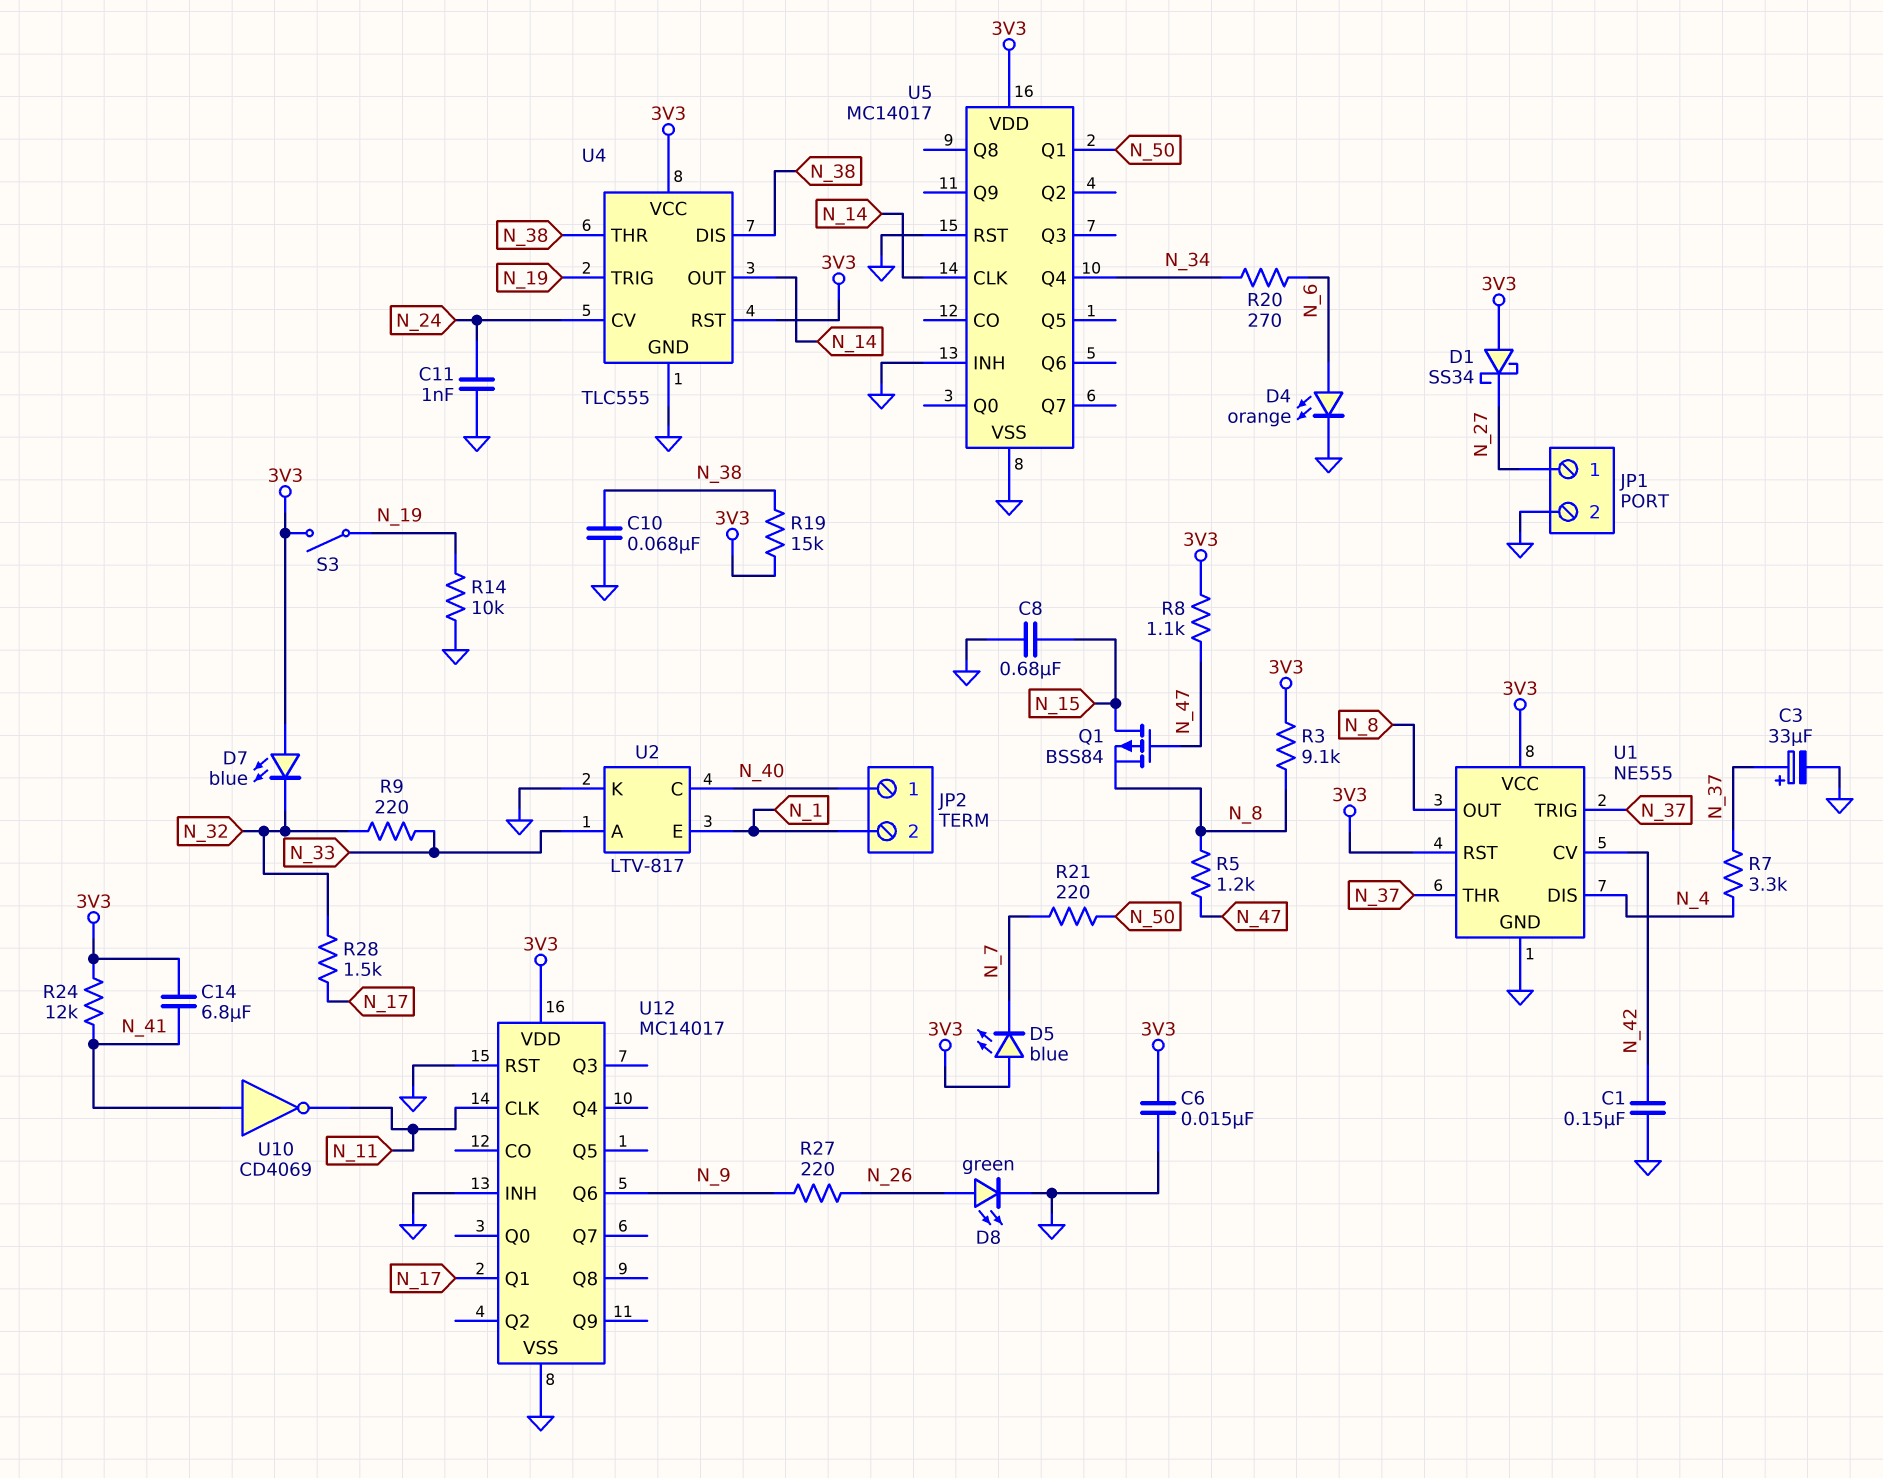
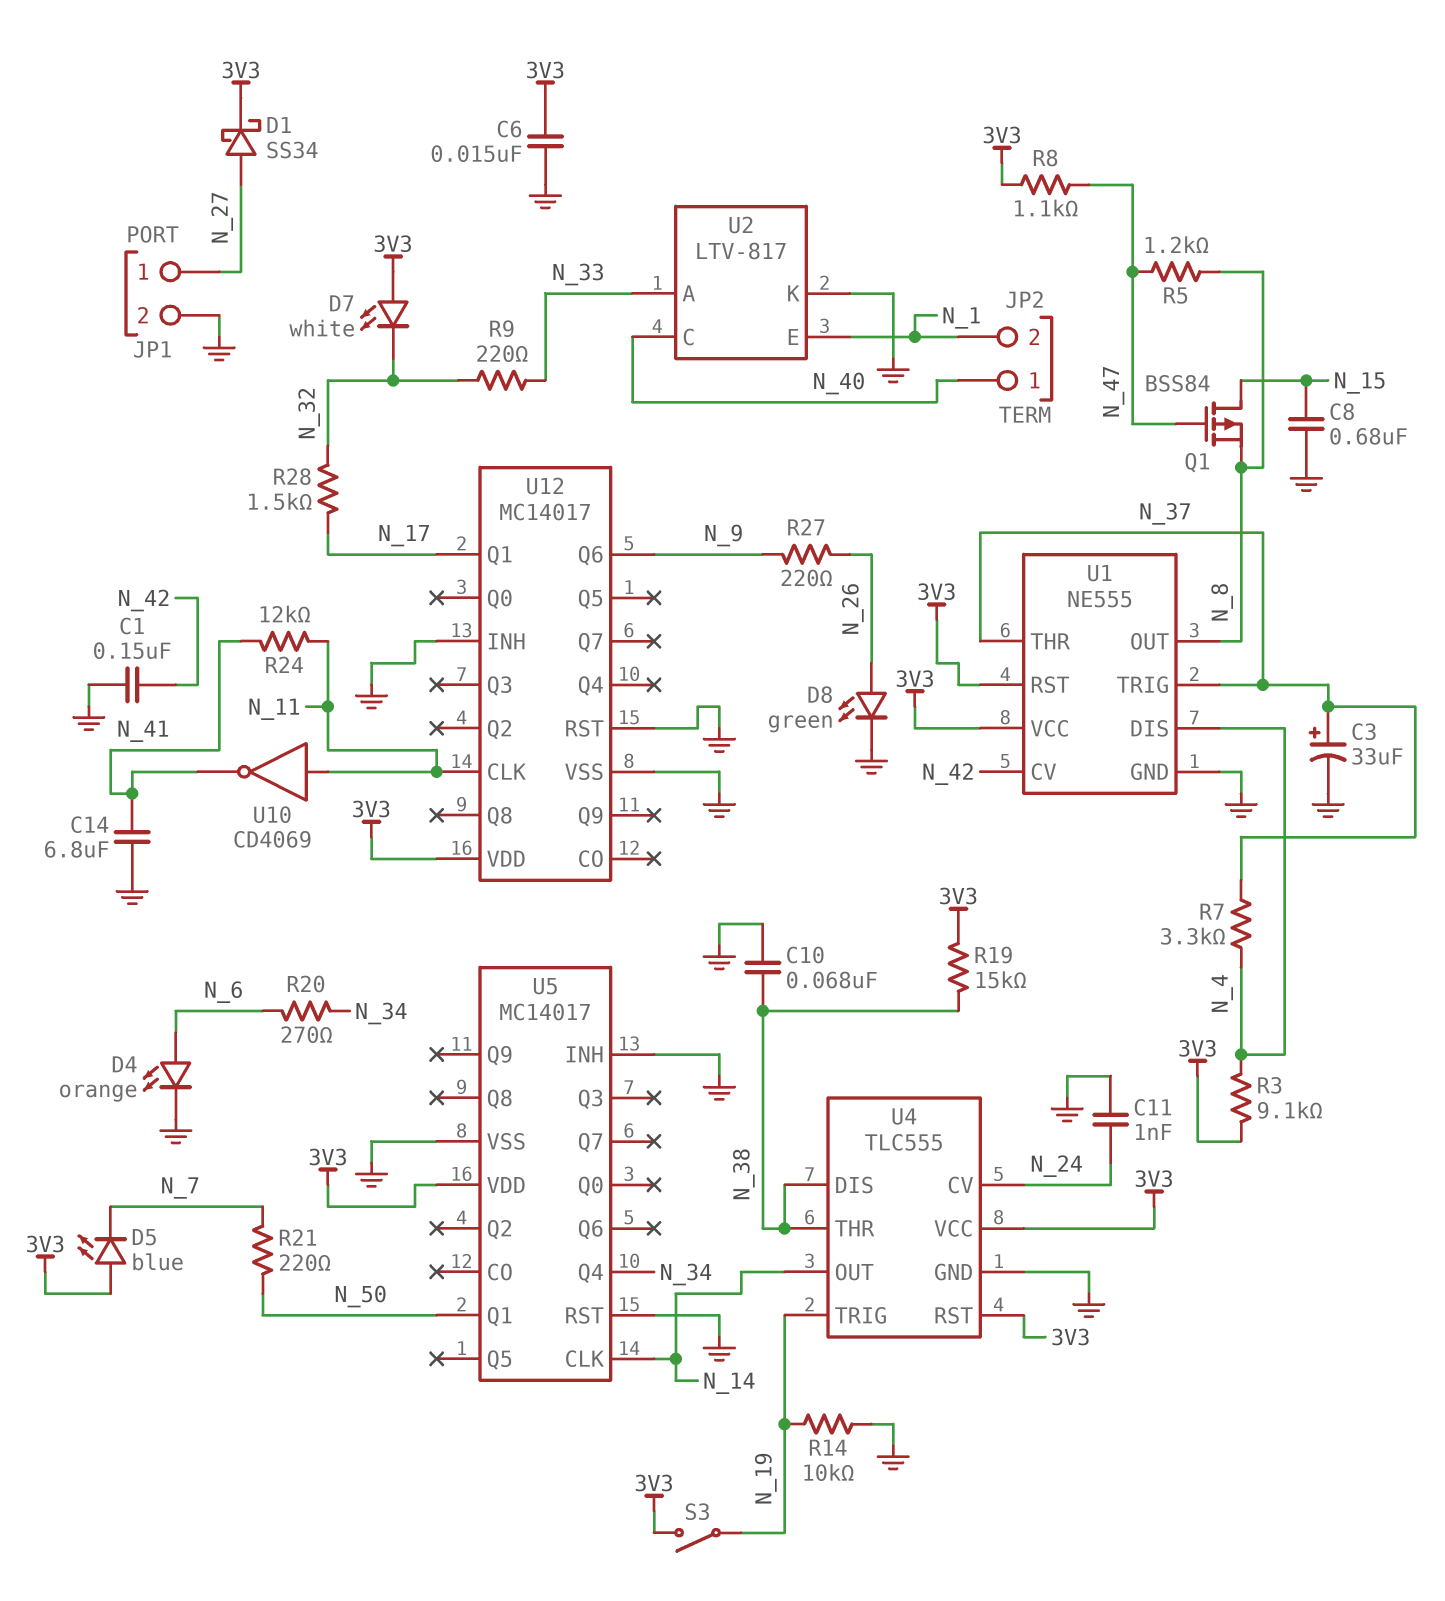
C14: 6.8uF (3V3, N_41) -> 6.8uF (GND, N_41)
D1: schottky SS34 (A 3V3, K N_27) -> schottky SS34 (A N_27, K 3V3)
D7: LED blue (A 3V3, K N_32) -> LED white (A 3V3, K N_32)
R3: 9.1k (3V3, N_8) -> 9.1k (3V3, N_4)
R24: 12k (3V3, N_41) -> 12k (N_11, N_41)
U10: NOT CD4069 (in N_41, out N_11) -> NOT CD4069 (in N_11, out N_41)

